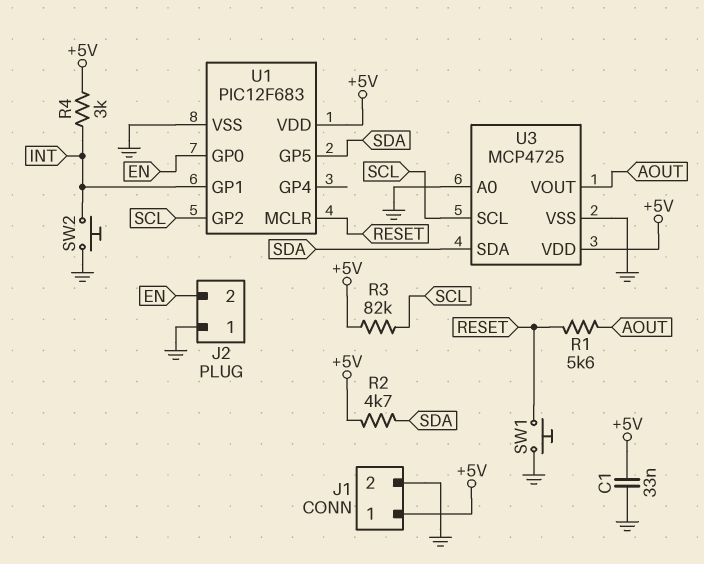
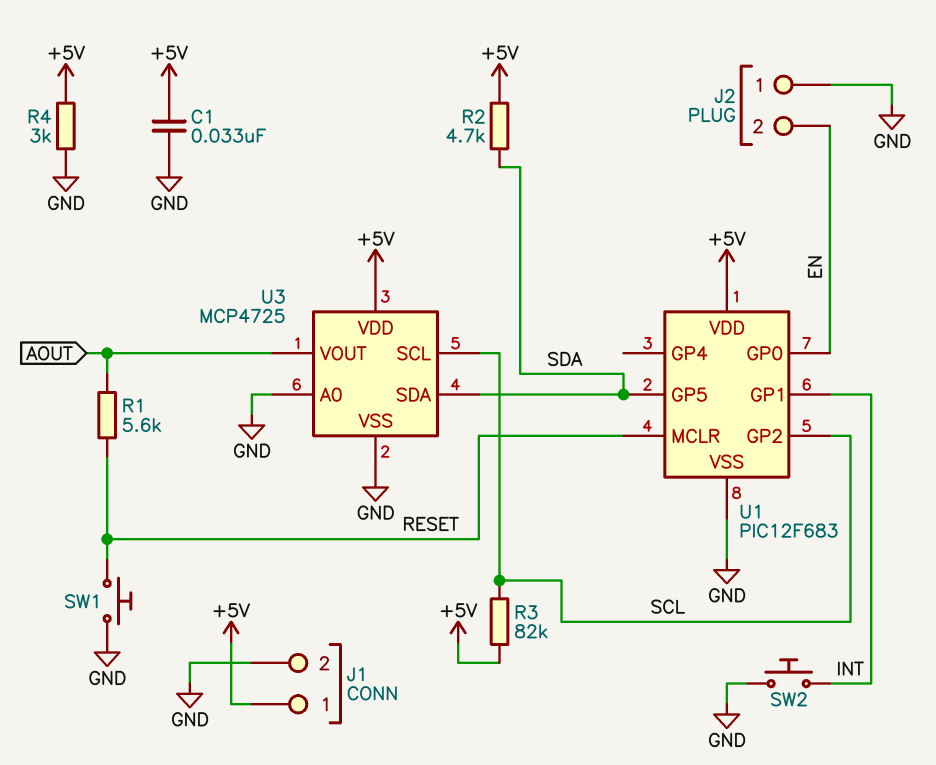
R4: 3k (+5V, INT) -> 3k (+5V, GND)

